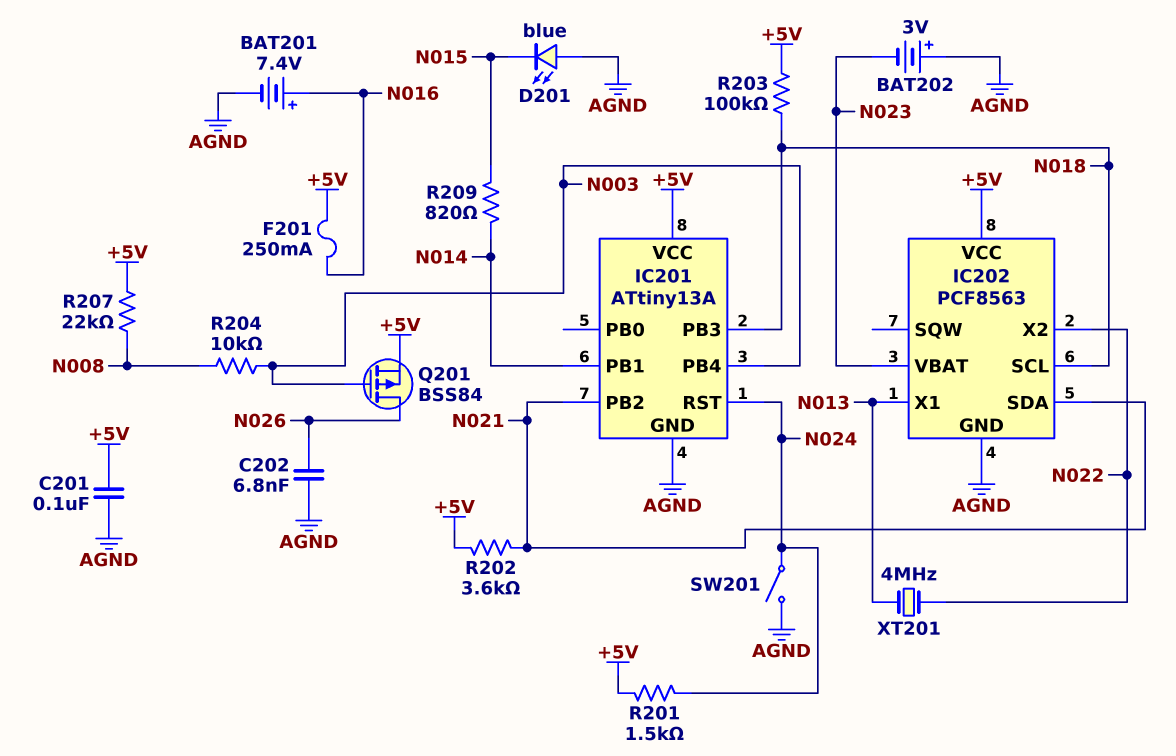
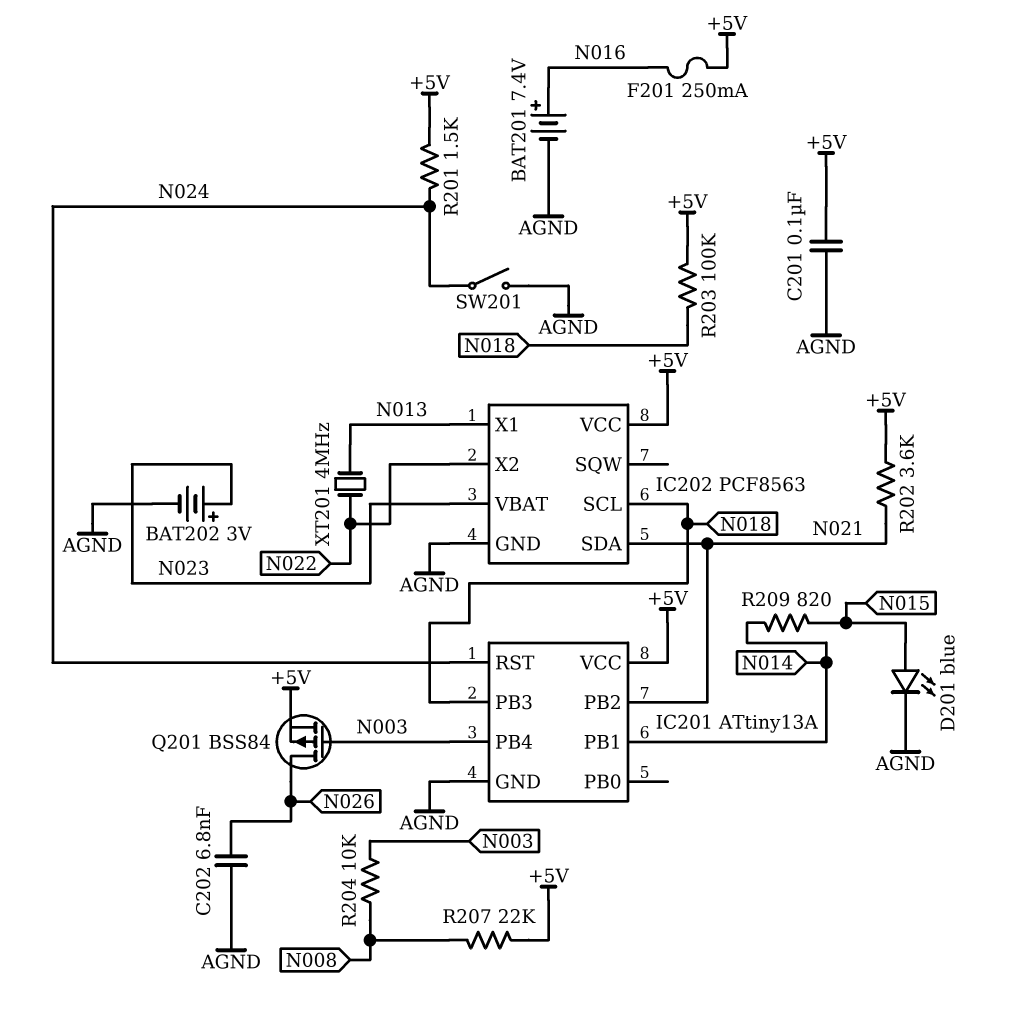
BAT202: 3V (plus AGND, minus N023) -> 3V (plus N023, minus AGND)
D201: LED blue (A AGND, K N015) -> LED blue (A N015, K AGND)

